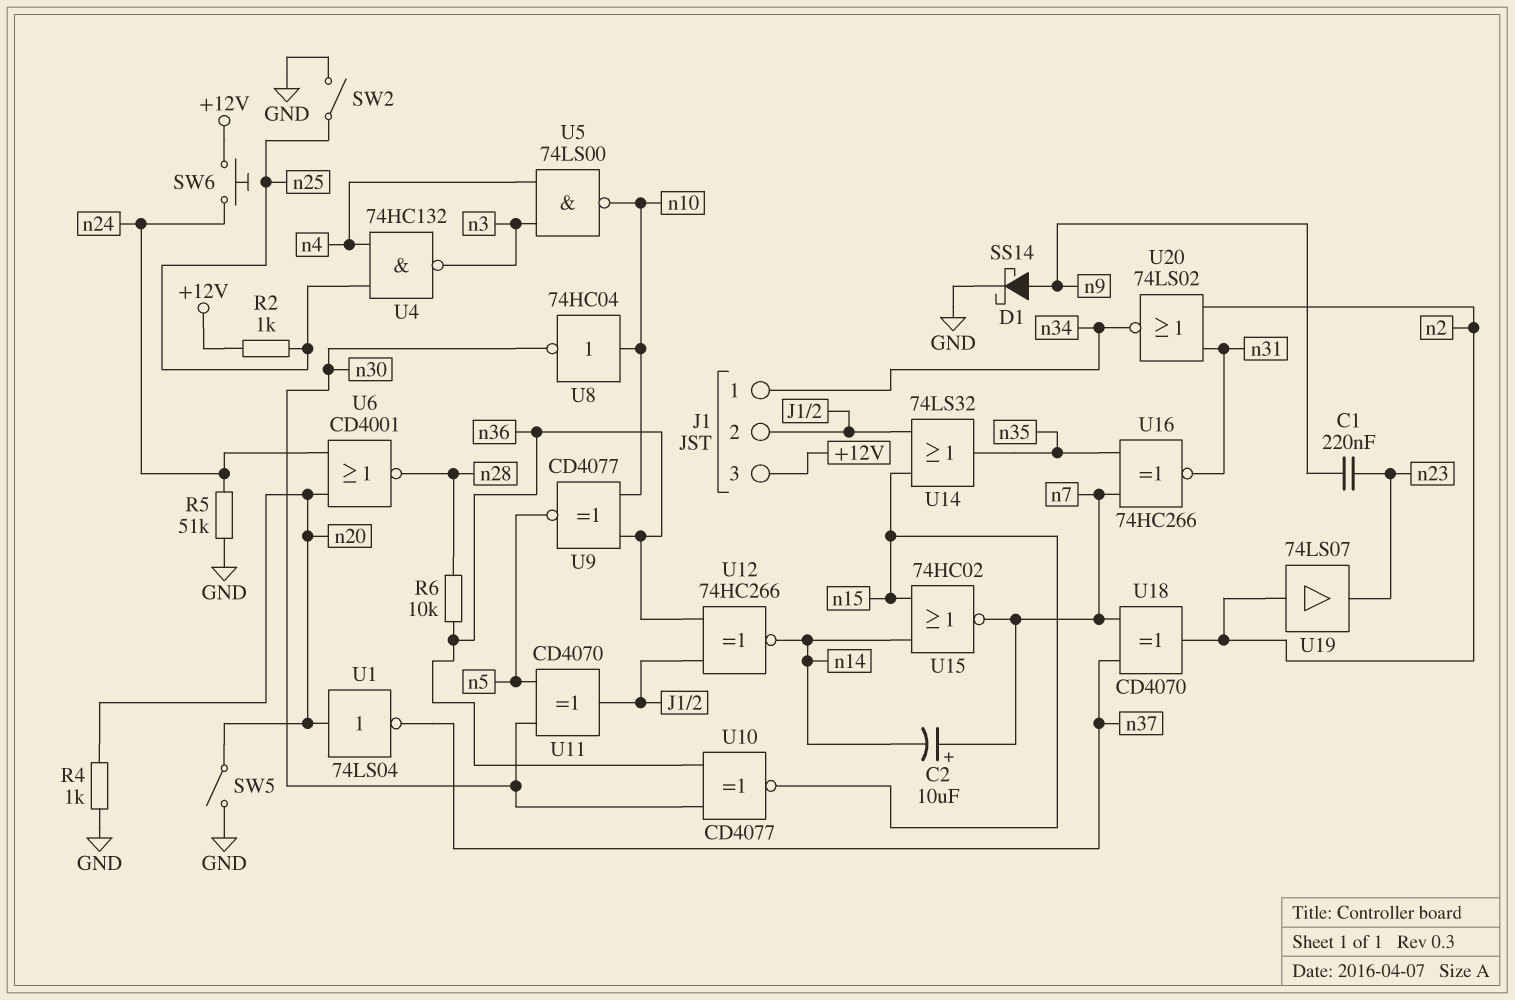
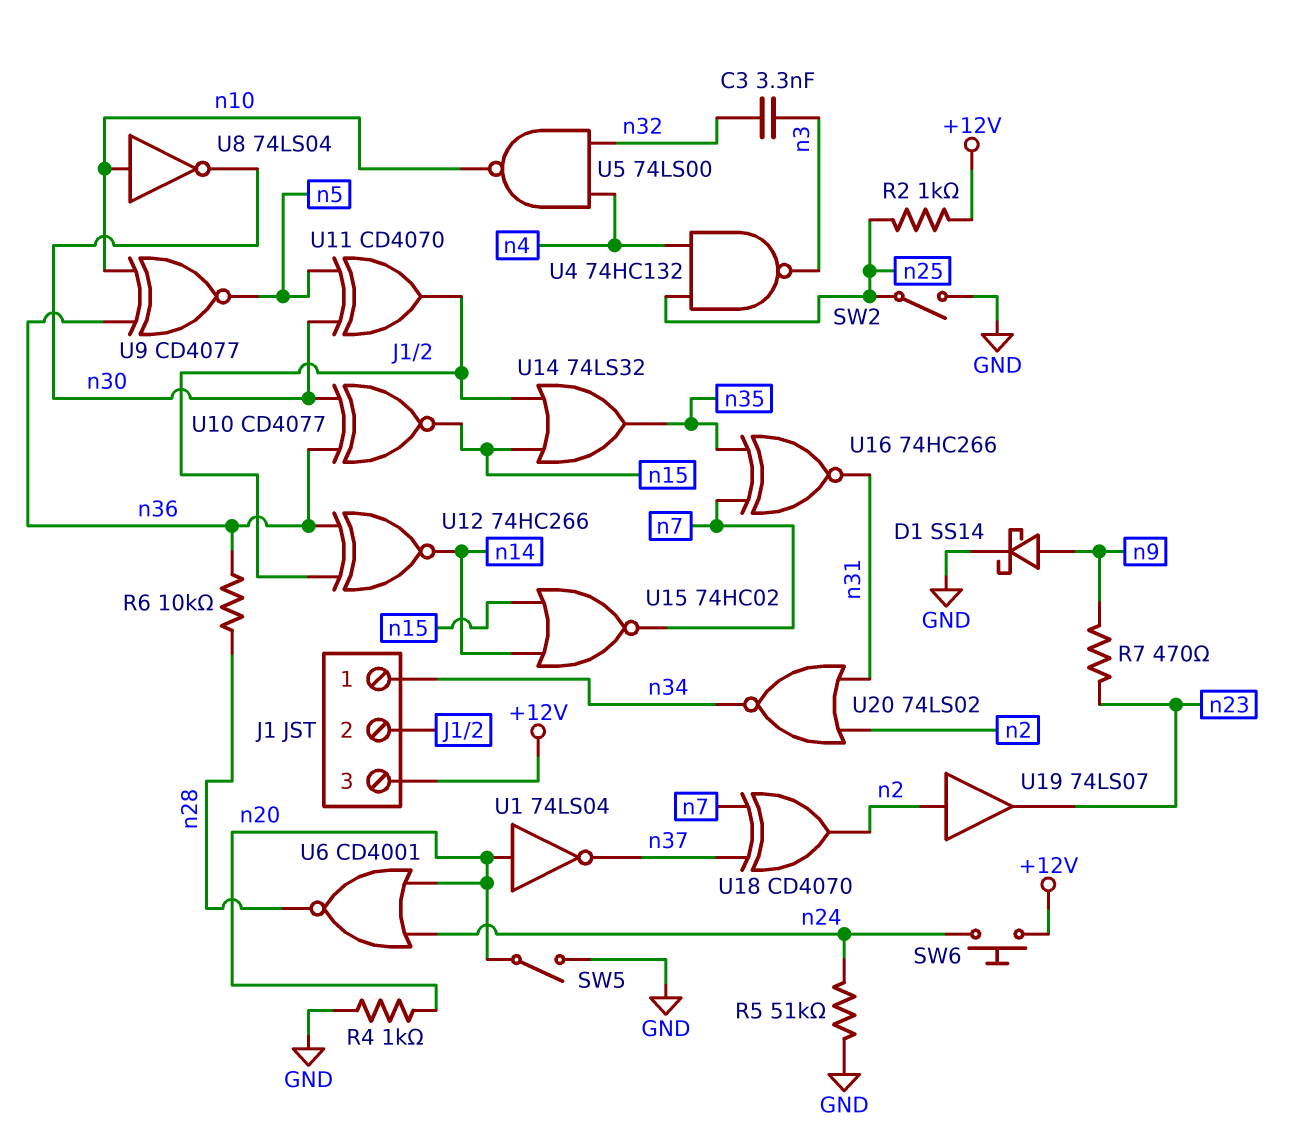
C1: 220nF (n9, n23) -> none
C2: 10uF (plus n7, minus n14) -> none
C3: none -> 3.3nF (n3, n32)
R7: none -> 470 (n9, n23)
U5: NAND 74LS00 (in n3, in n4, out n10) -> NAND 74LS00 (in n4, in n32, out n10)
U8: NOT 74HC04 (in n10, out n30) -> NOT 74LS04 (in n10, out n30)

